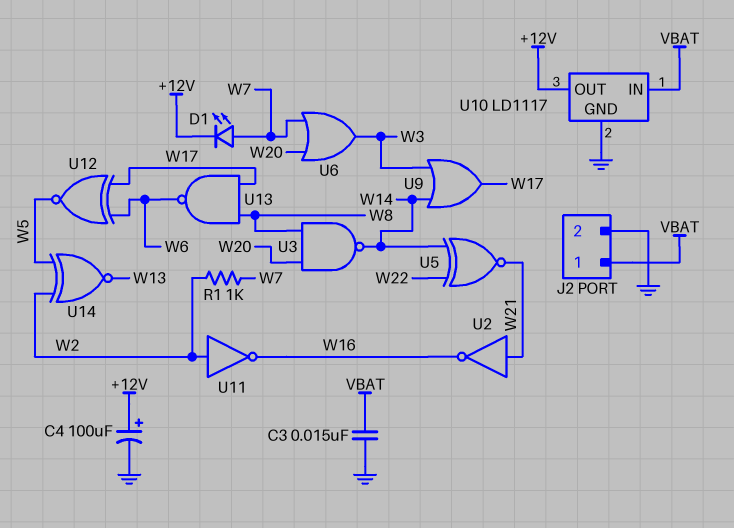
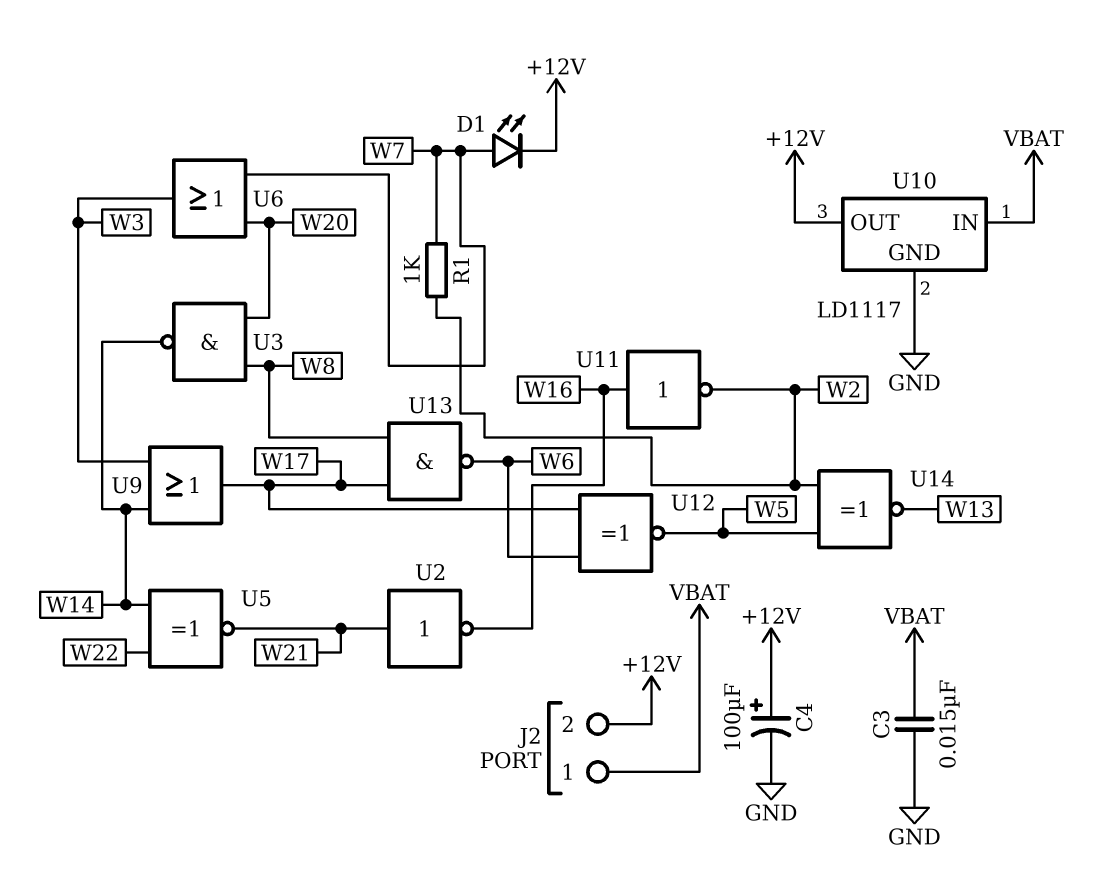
J2 pin 2: GND -> +12V
U11: NOT (in W2, out W16) -> NOT (in W16, out W2)

